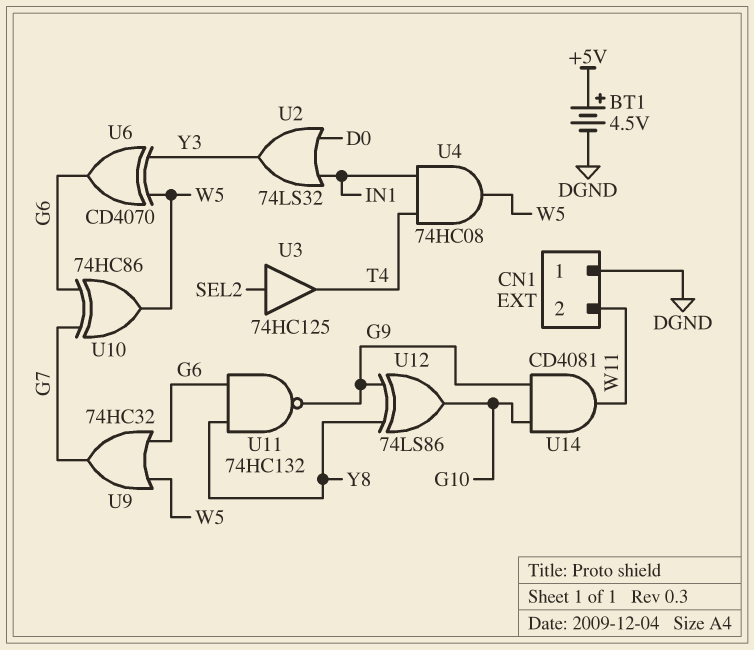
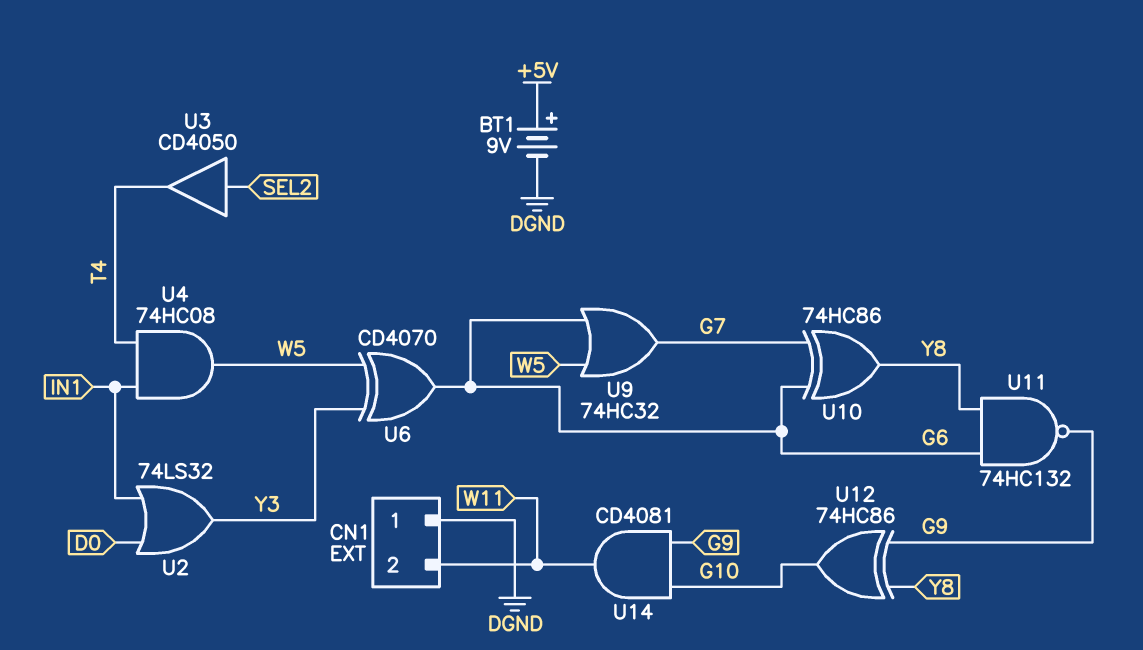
BT1: 4.5V (plus +5V, minus DGND) -> 9V (plus +5V, minus DGND)
U3: buffer 74HC125 (in SEL2, out T4) -> buffer CD4050 (in SEL2, out T4)
U10: XOR 74HC86 (in G6, in G7, out W5) -> XOR 74HC86 (in G6, in G7, out Y8)
U12: XOR 74LS86 (in G9, in Y8, out G10) -> XOR 74HC86 (in G9, in Y8, out G10)

